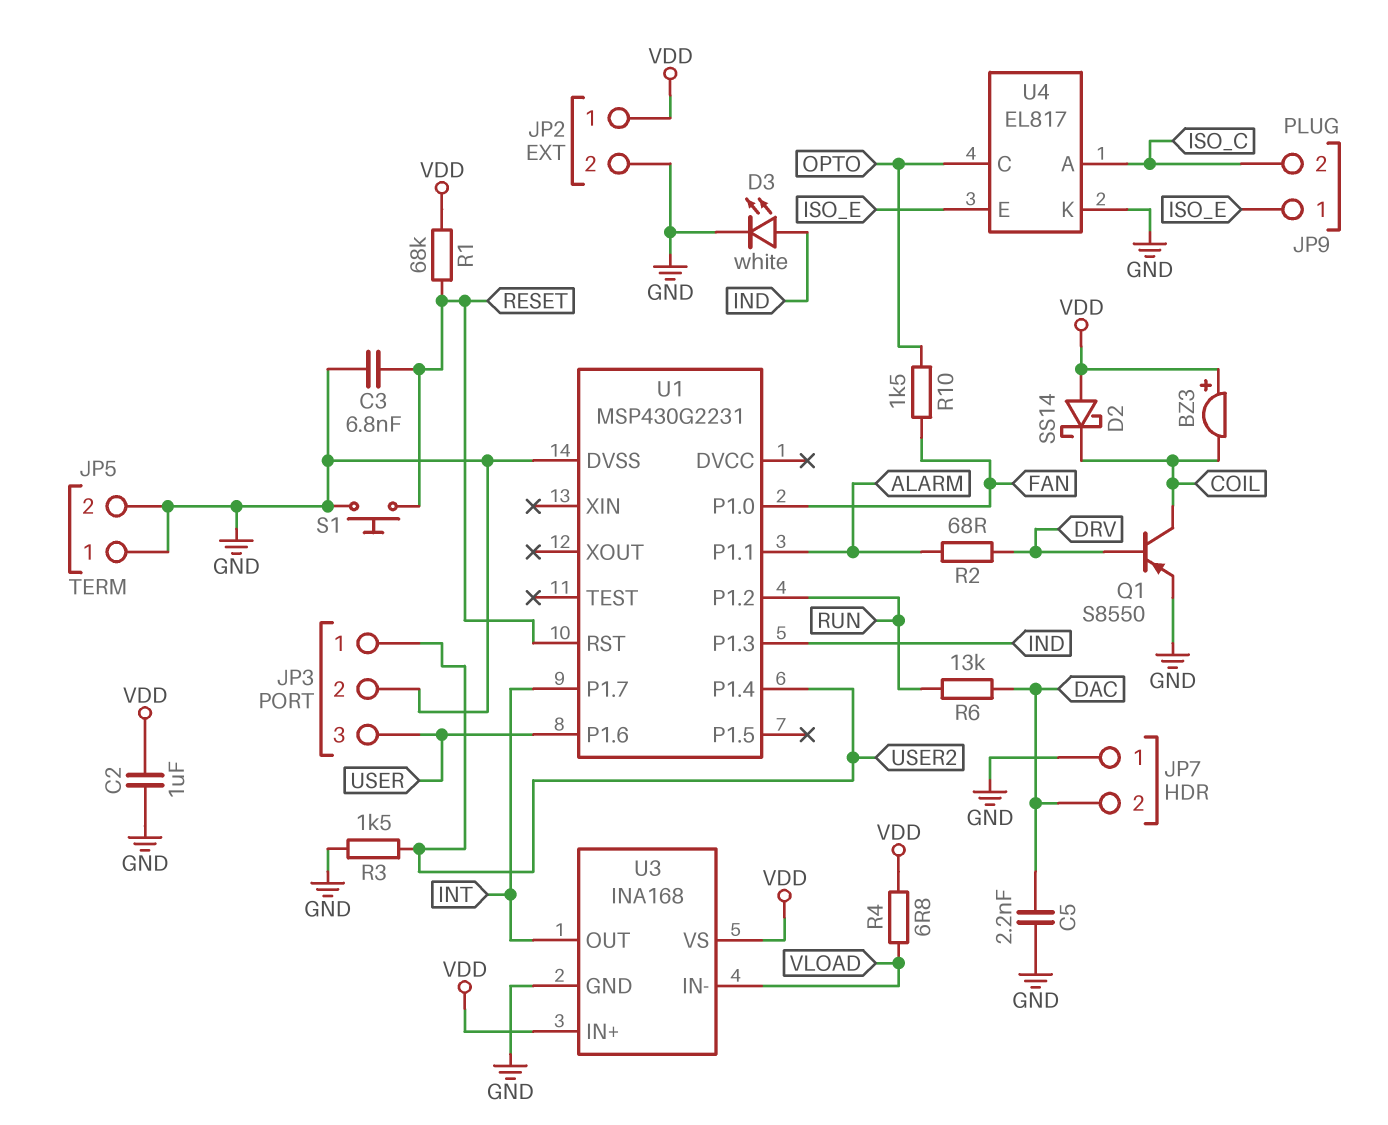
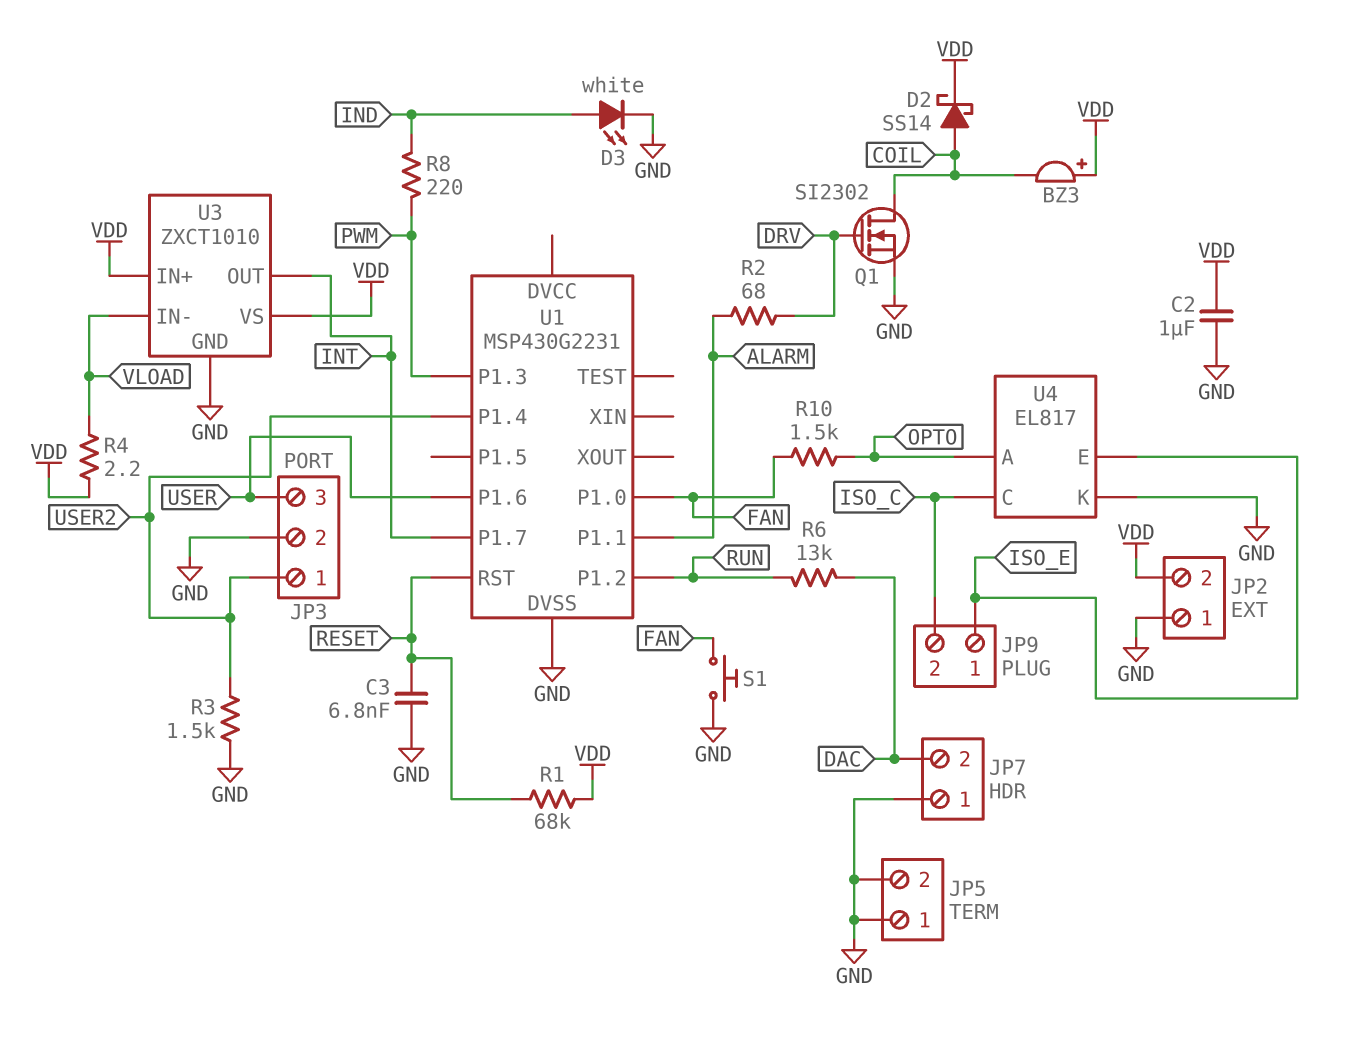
C5: 2.2nF (DAC, GND) -> none
D2: schottky SS14 (A VDD, K COIL) -> schottky SS14 (A COIL, K VDD)
JP2 pin 1: VDD -> GND
JP2 pin 2: GND -> VDD
Q1: PNP S8550 (B DRV, C COIL, E GND) -> NMOS SI2302 (G DRV, D COIL, S GND)
R4: 6.8 (VDD, VLOAD) -> 2.2 (VDD, VLOAD)
R8: none -> 220 (IND, PWM)
S1: button (GND, RESET) -> button (FAN, GND)
U1 pin P1.3: IND -> PWM
U3: INA168 -> ZXCT1010
U4 pin A: ISO_C -> OPTO
U4 pin C: OPTO -> ISO_C

